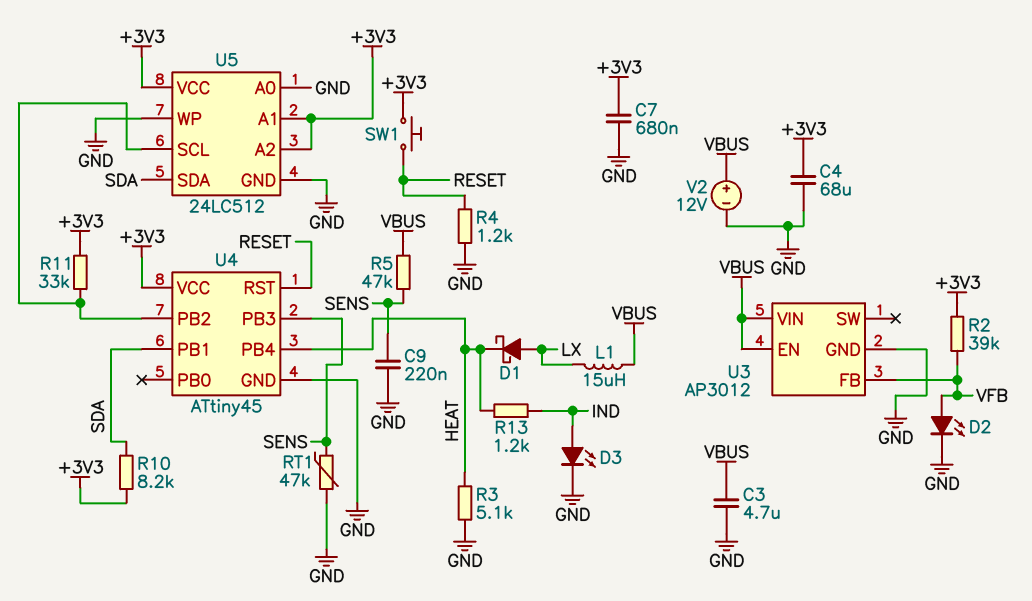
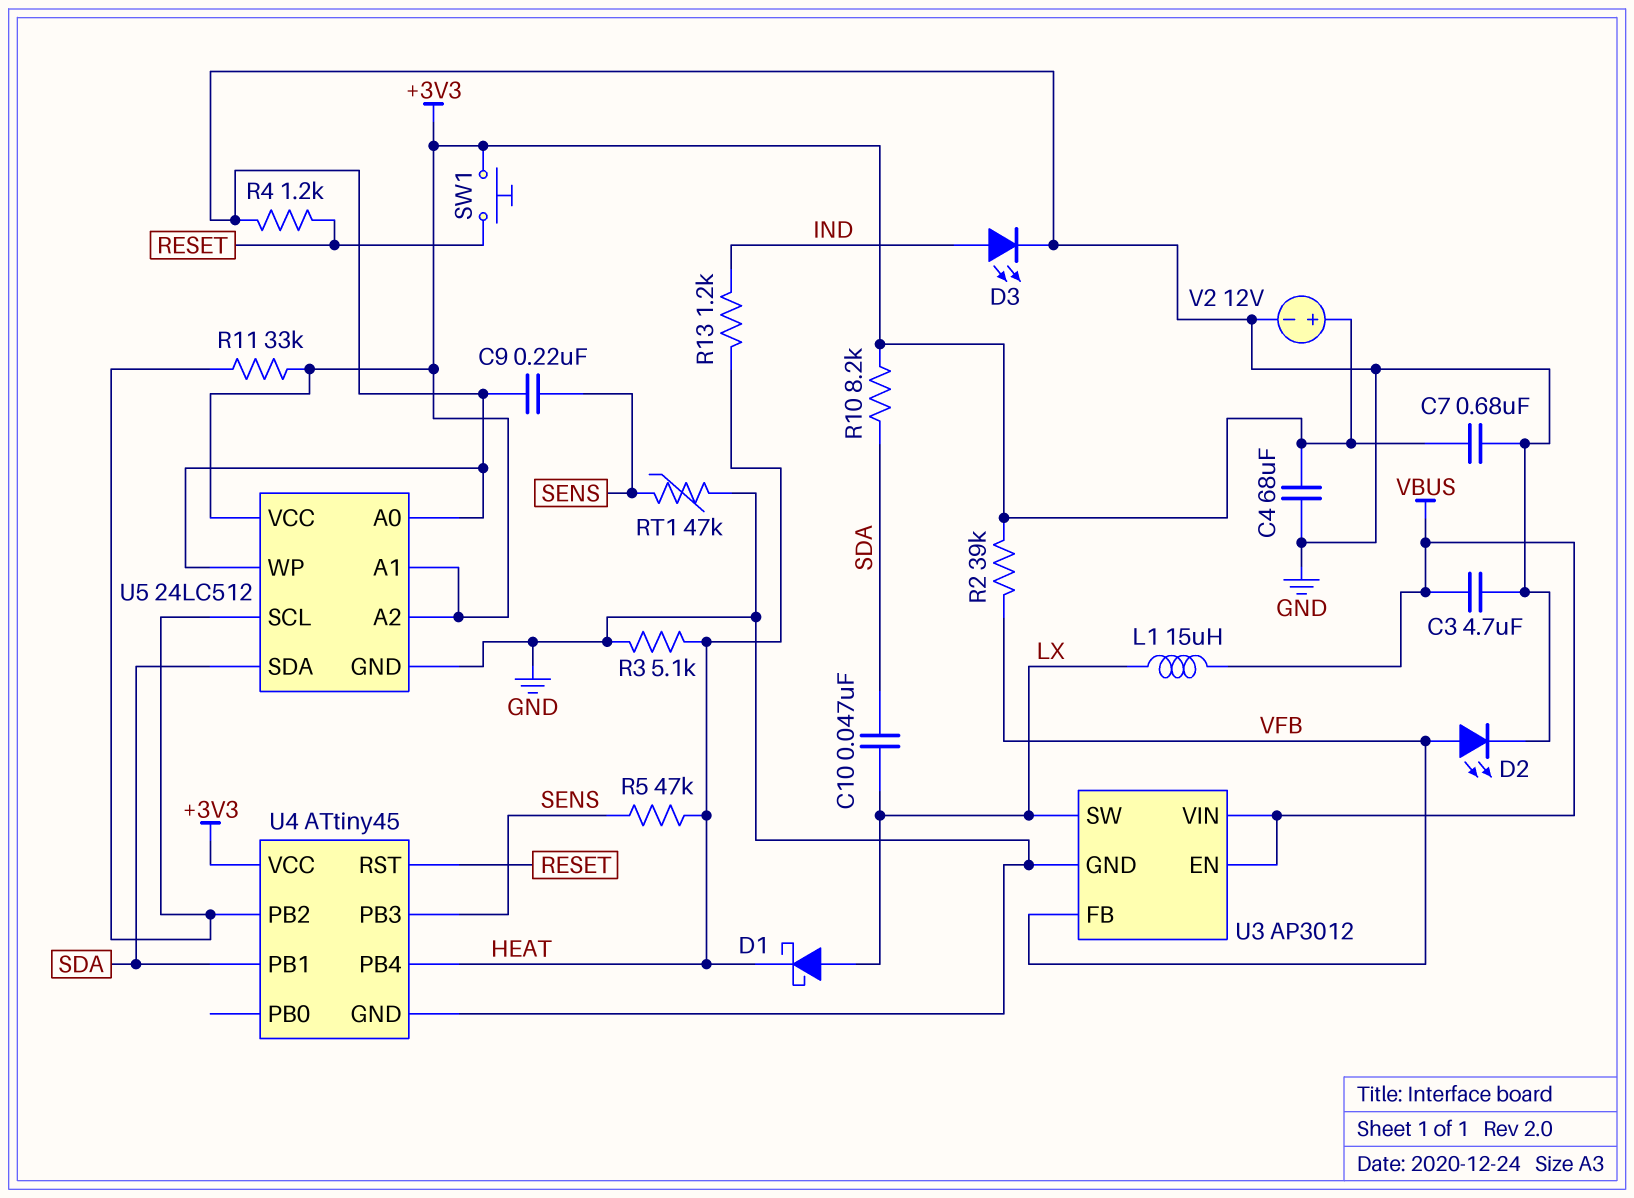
C10: none -> 47nF (LX, SDA)
R5: 47k (SENS, VBUS) -> 47k (HEAT, SENS)
U3 pin SW: none -> LX
V2: 12V (plus VBUS, minus GND) -> 12V (plus +3V3, minus GND)

